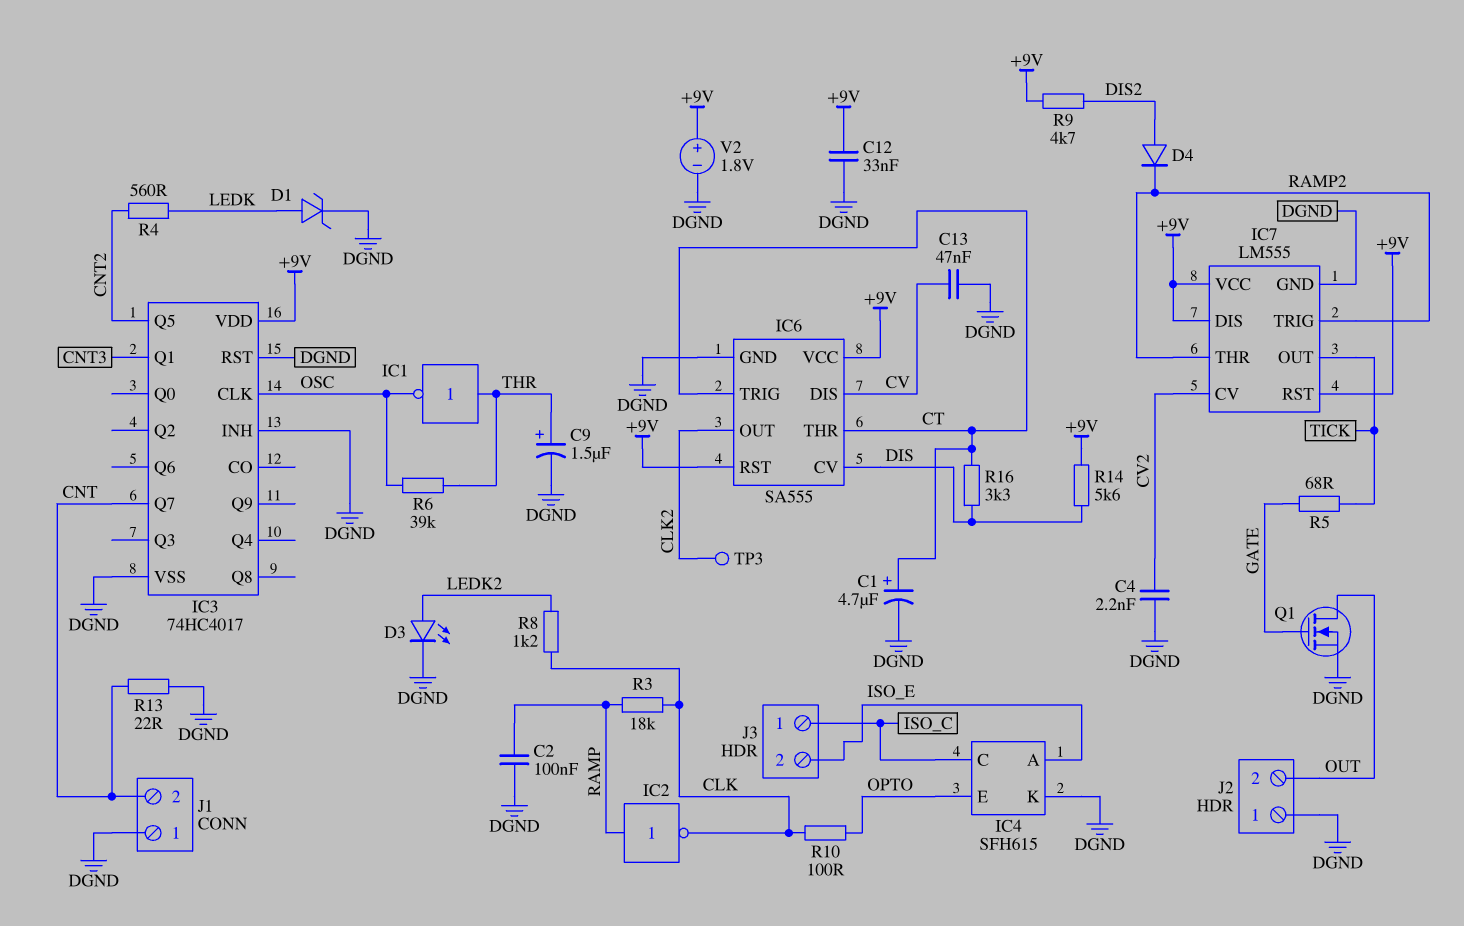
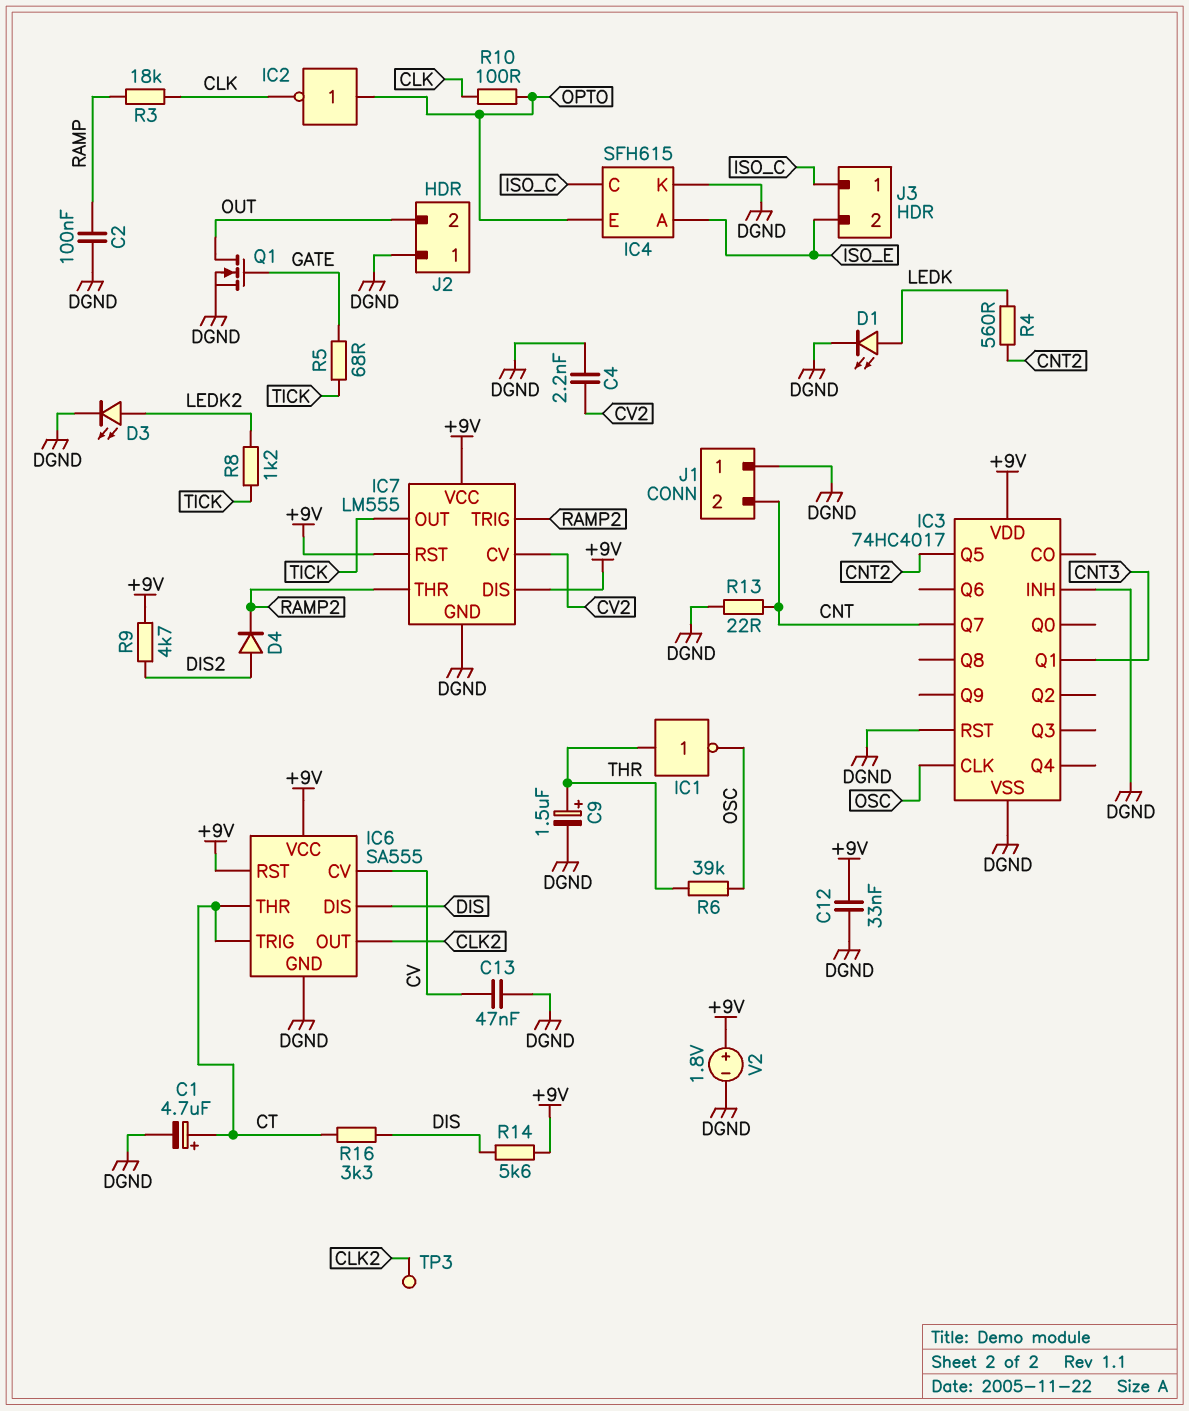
D1: zener (A LEDK, K DGND) -> LED (A LEDK, K DGND)
IC2: NOT (in RAMP, out CLK) -> NOT (in OPTO, out CLK)
IC6 pin CV: DIS -> CV
IC6 pin DIS: CV -> DIS
R8: 1.2k (CLK, LEDK2) -> 1.2k (LEDK2, TICK)

